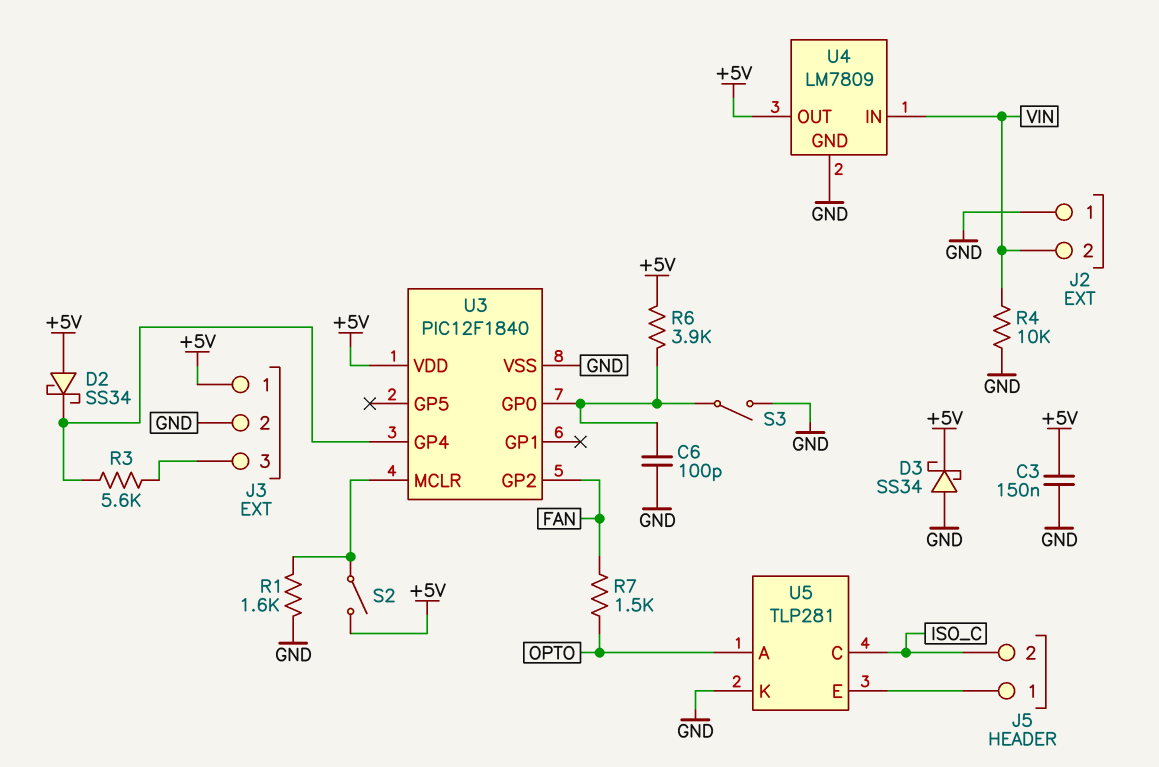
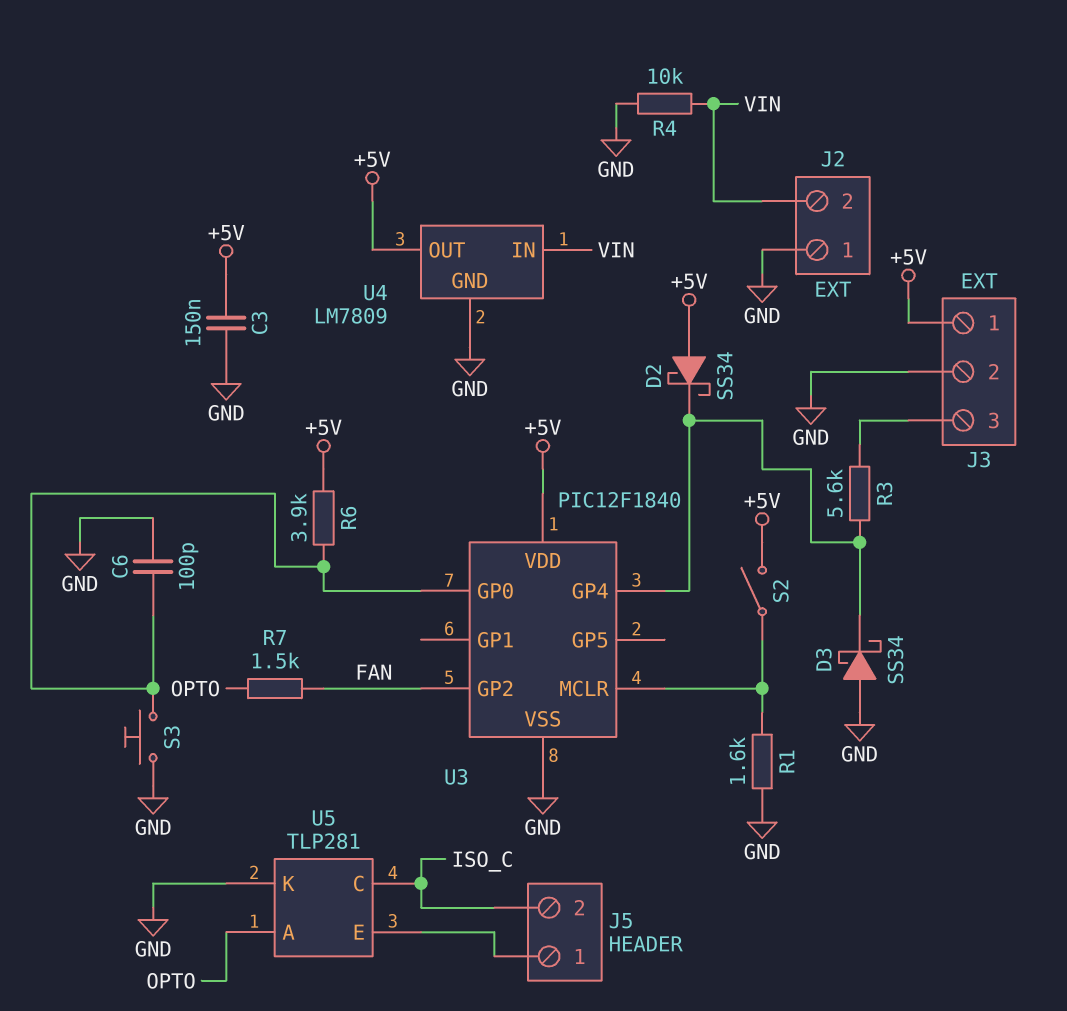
D3: schottky SS34 (A GND, K +5V) -> schottky SS34 (A GND, K U3/GP4)
S3: switch (GND, U3/GP0) -> button (GND, U3/GP0)

